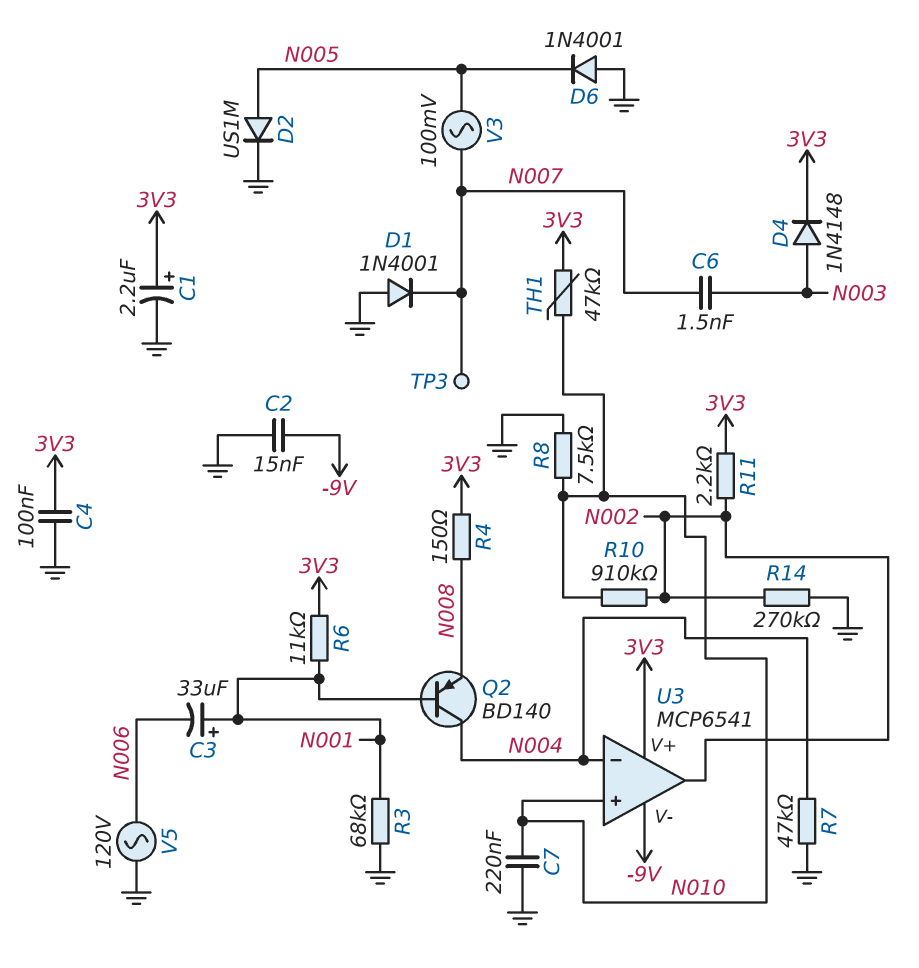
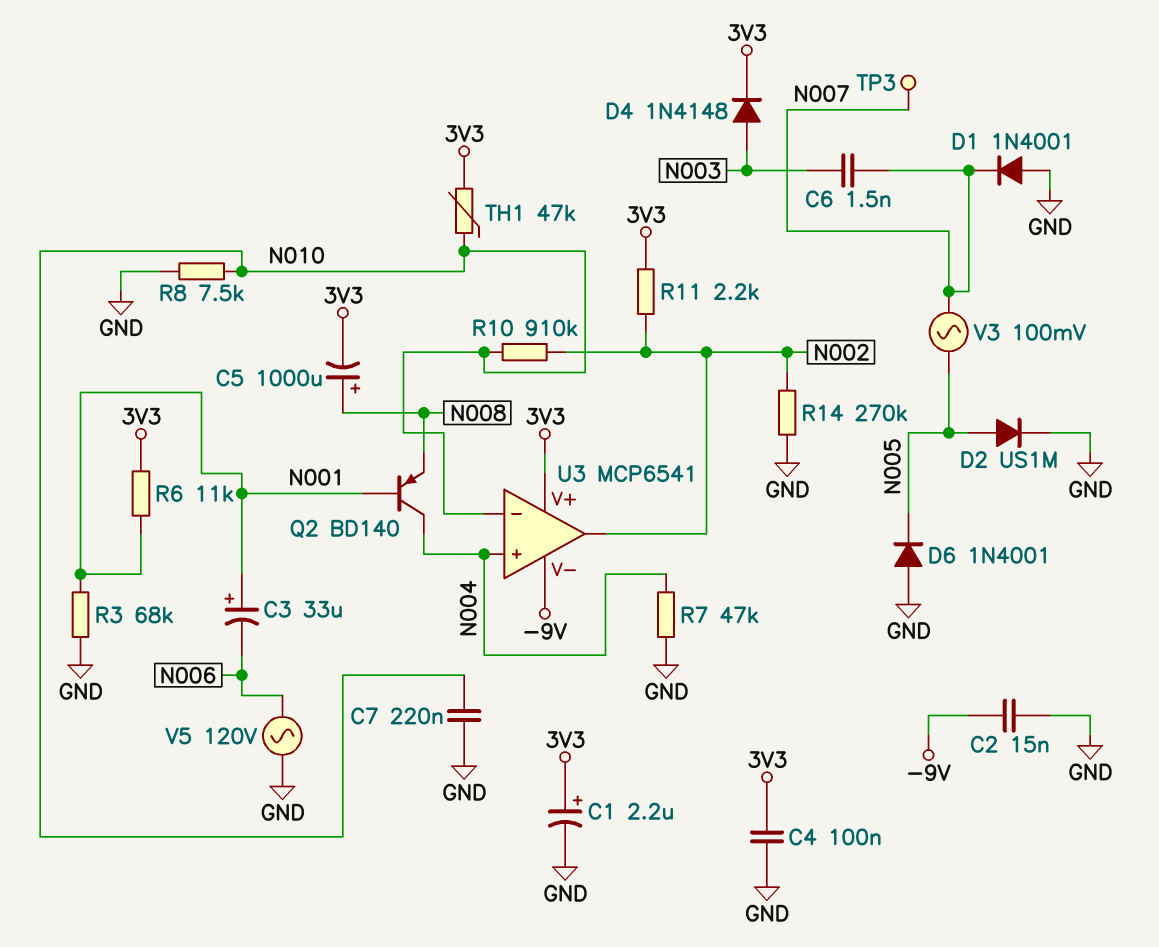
C5: none -> 1000uF (plus N008, minus 3V3)
R4: 150 (3V3, N008) -> none
U3 pin in+: N010 -> N004
U3 pin in-: N004 -> N010

